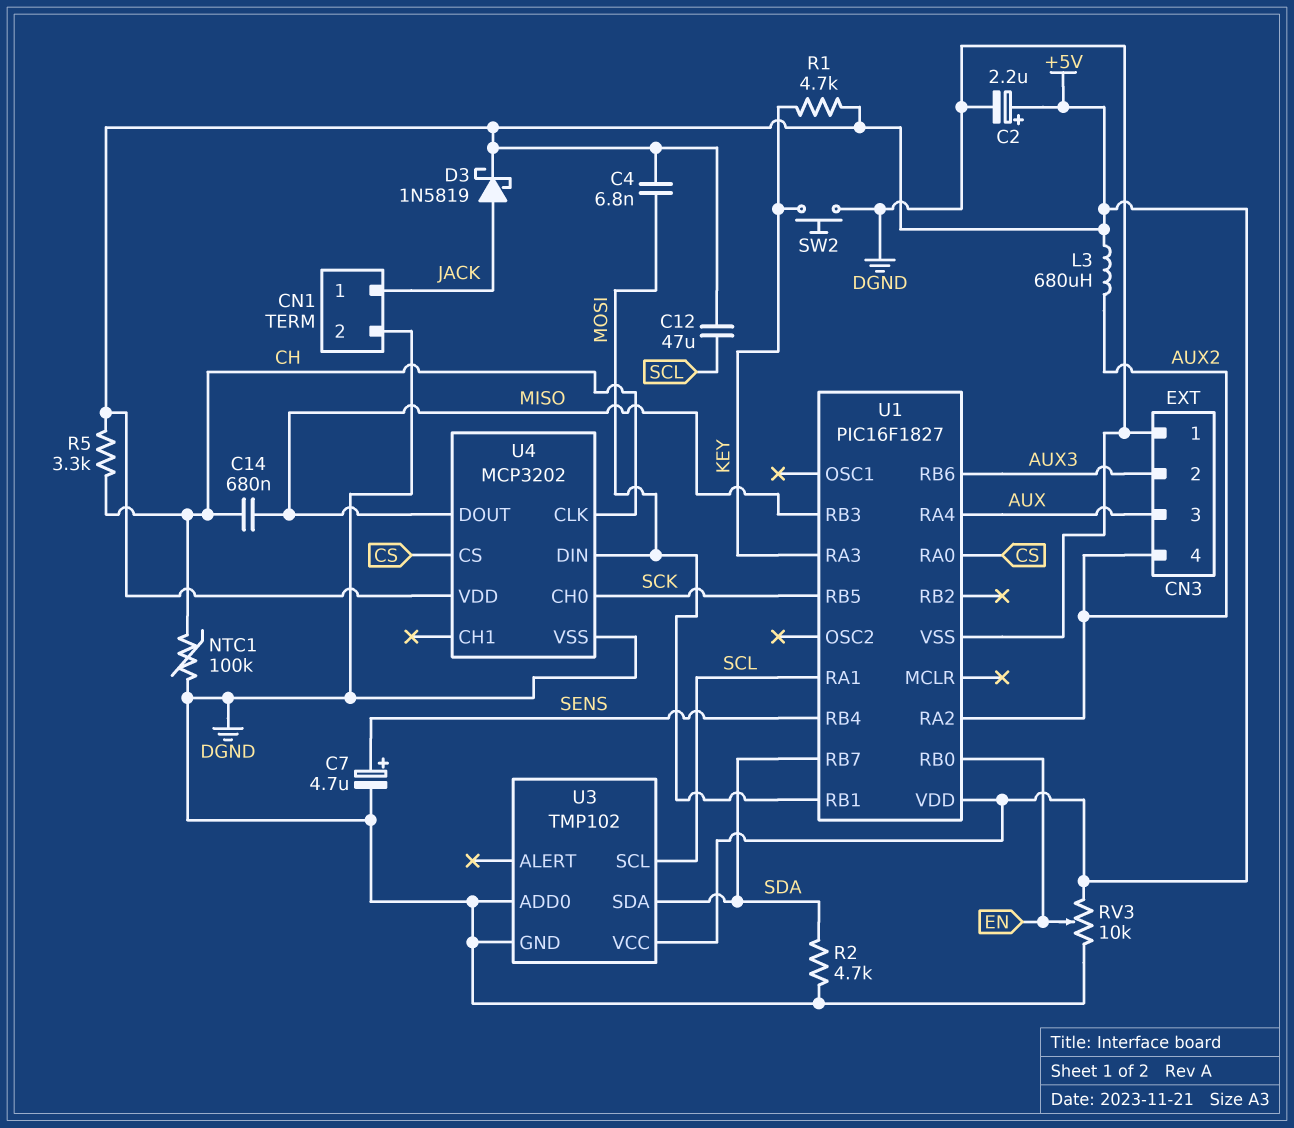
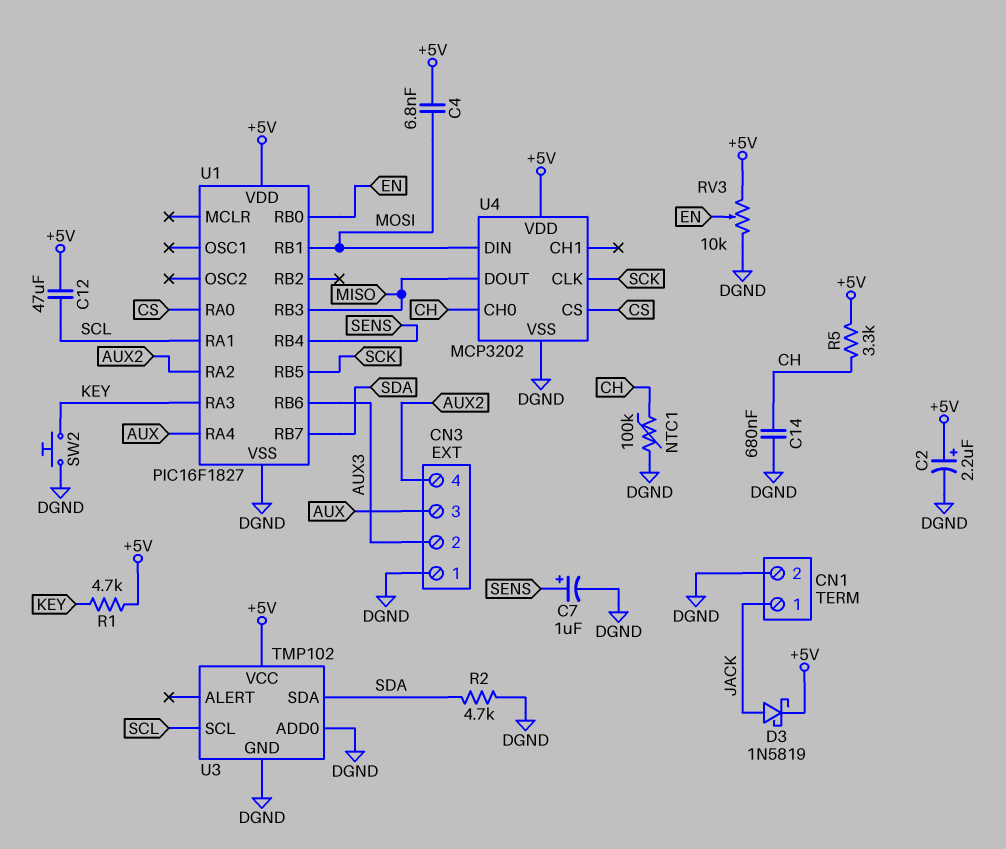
C7: 4.7uF (plus SENS, minus DGND) -> 1uF (plus SENS, minus DGND)
C14: 680nF (CH, MISO) -> 680nF (CH, DGND)
L3: 680uH (+5V, AUX2) -> none
U4 pin CH0: SCK -> CH
U4 pin CLK: CH -> SCK

